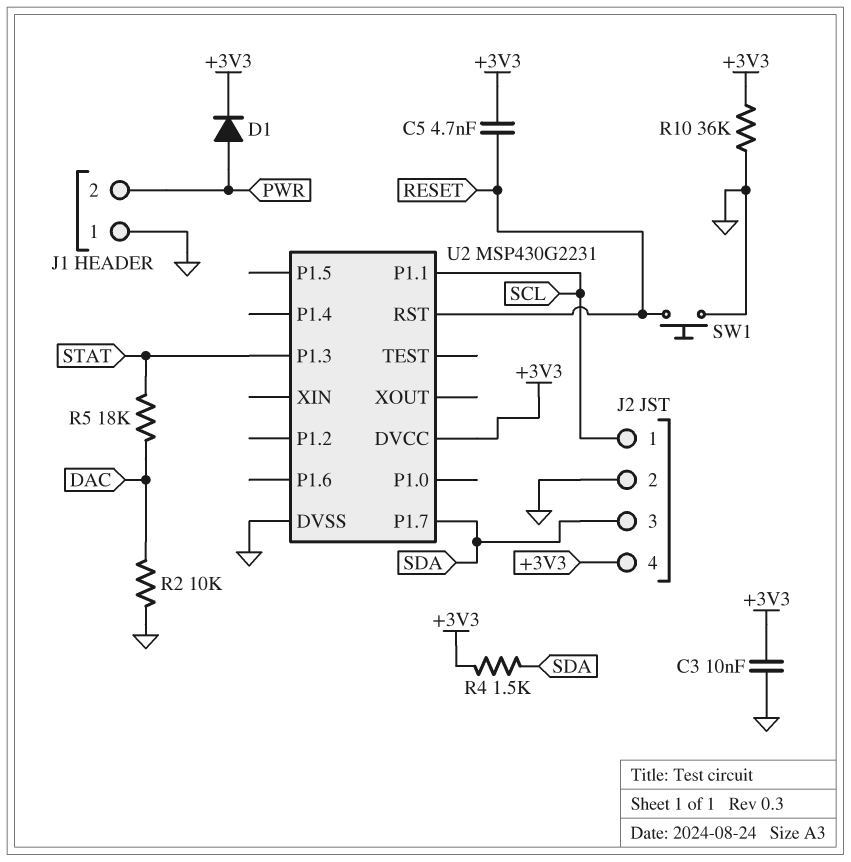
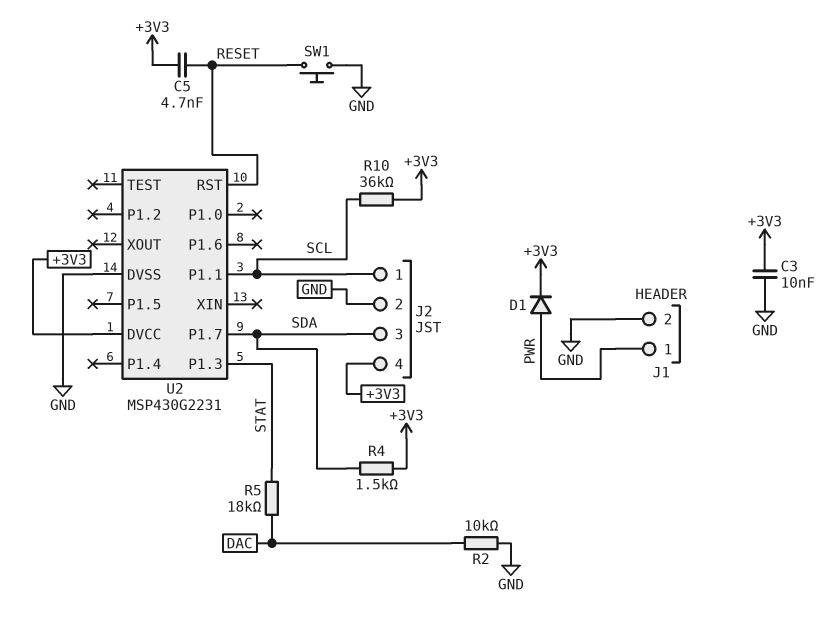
J1 pin 1: GND -> PWR
J1 pin 2: PWR -> GND
R10: 36k (+3V3, GND) -> 36k (+3V3, SCL)

